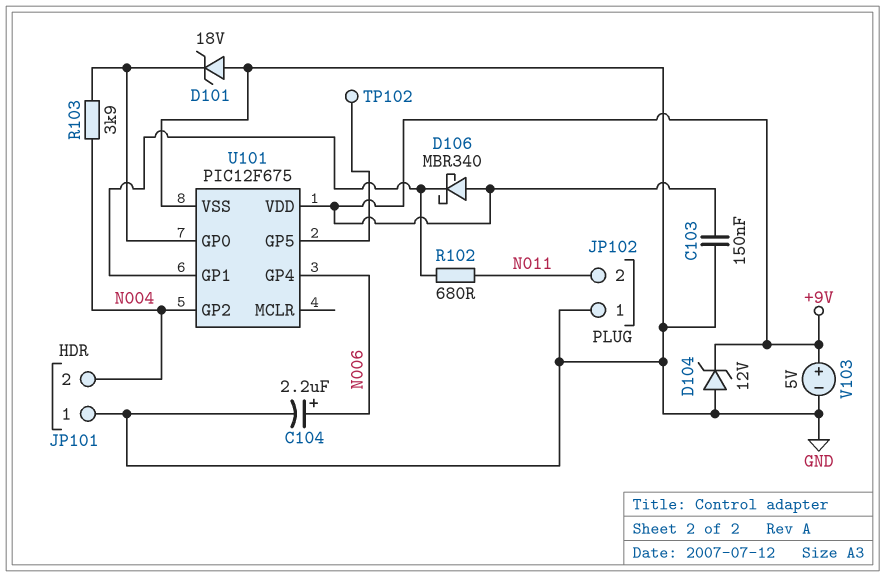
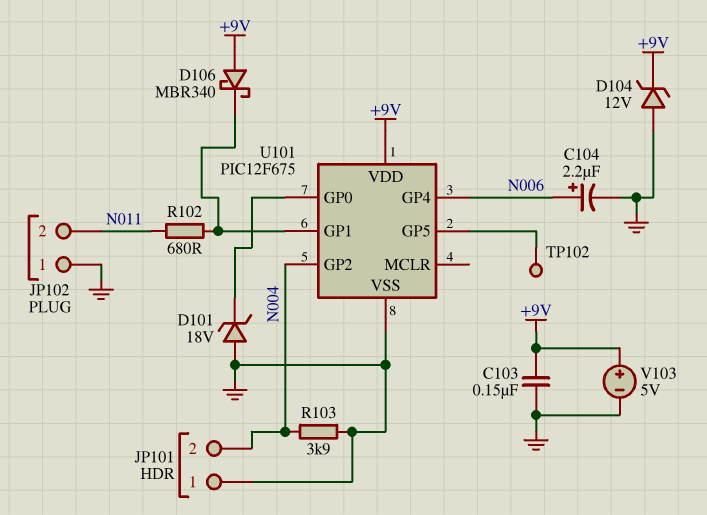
R103: 3.9k (N004, U101/GP0) -> 3.9k (GND, N004)

